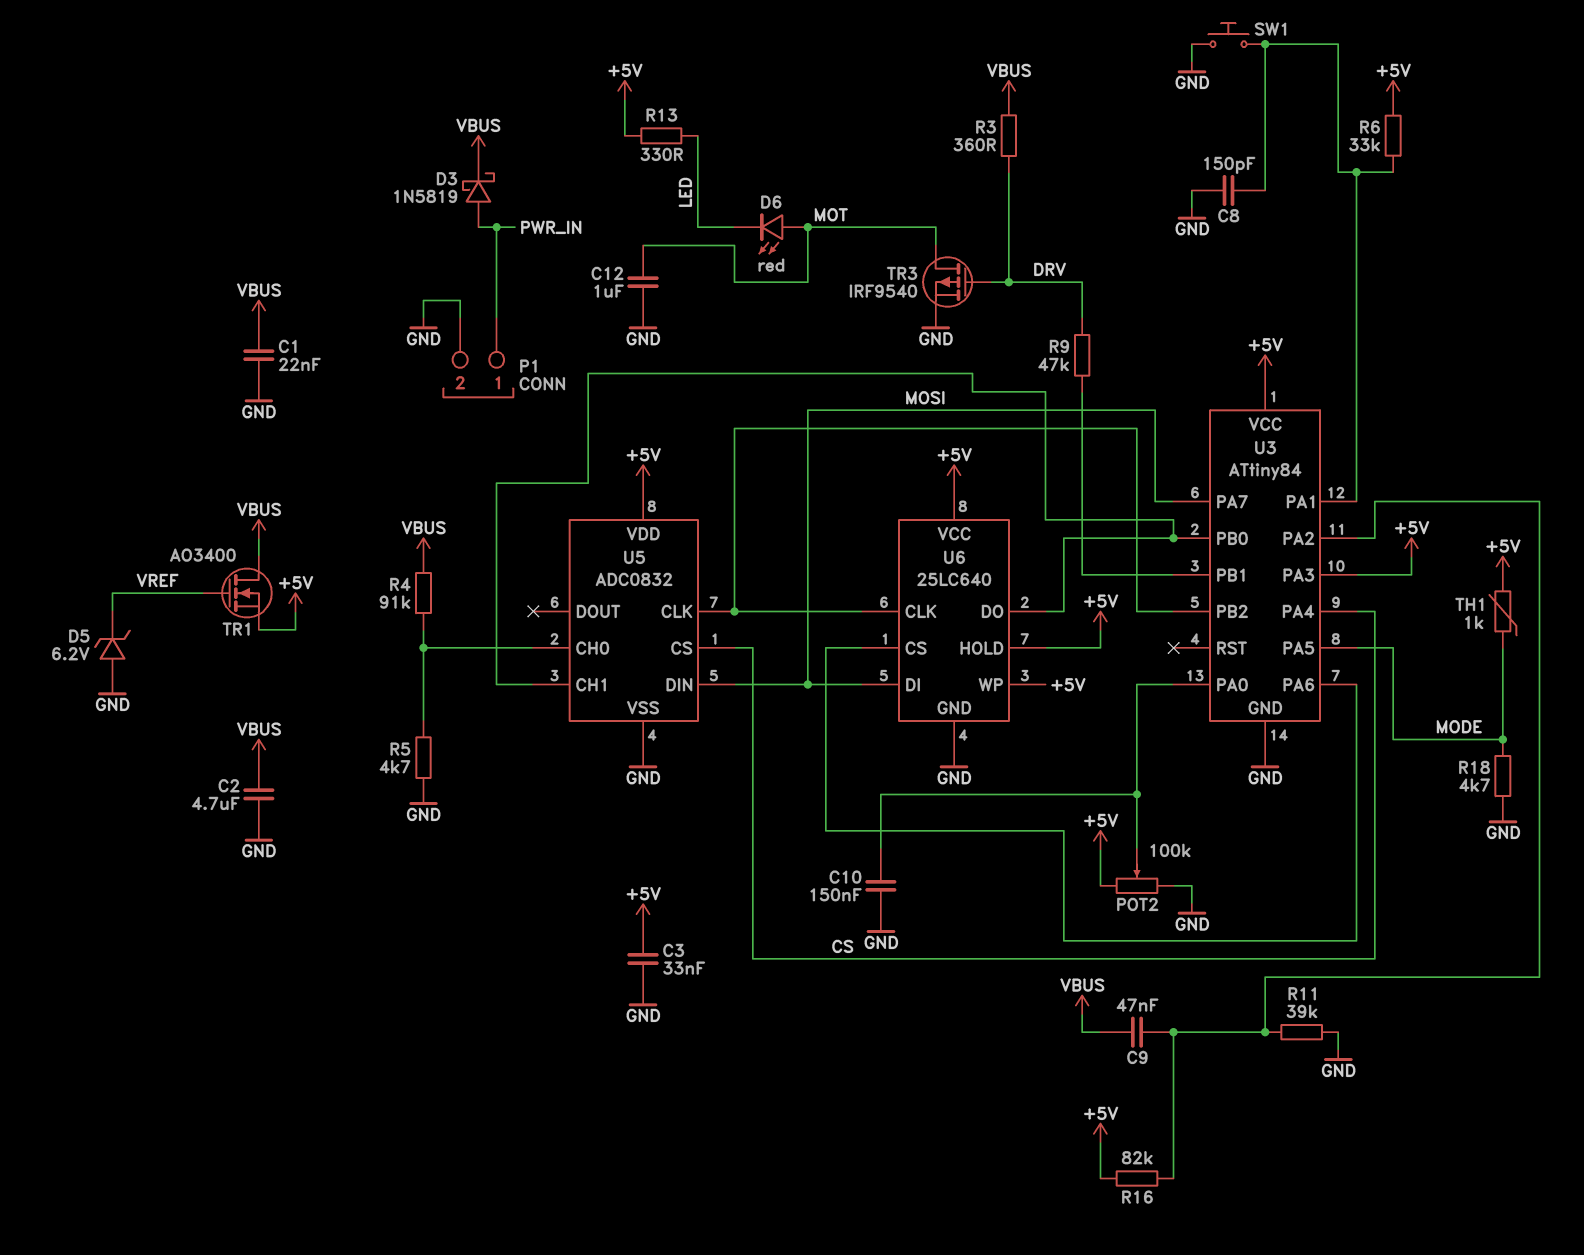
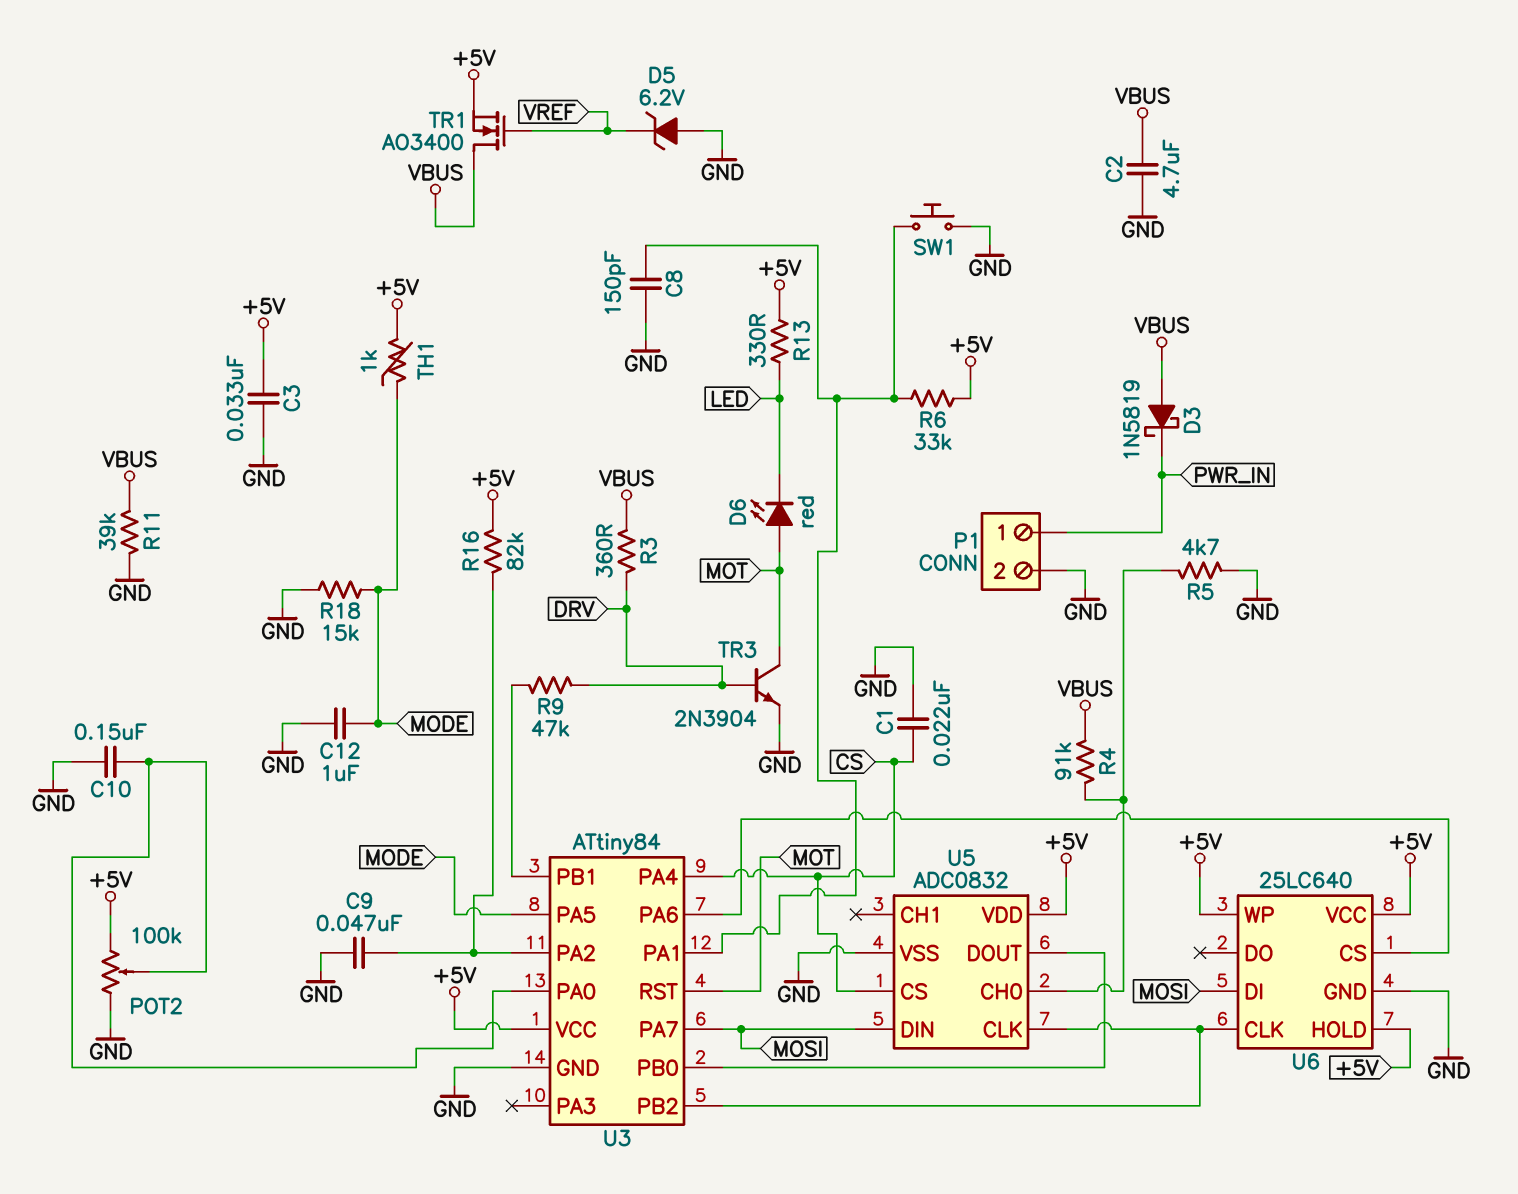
C1: 22nF (GND, VBUS) -> 22nF (CS, GND)
C9: 47nF (U3/PA2, VBUS) -> 47nF (GND, U3/PA2)
C12: 1uF (GND, MOT) -> 1uF (GND, MODE)
D3: schottky 1N5819 (A PWR_IN, K VBUS) -> schottky 1N5819 (A VBUS, K PWR_IN)
R11: 39k (GND, U3/PA2) -> 39k (GND, VBUS)
R18: 4.7k (GND, MODE) -> 15k (GND, MODE)
TR3: PMOS IRF9540 (G DRV, D MOT, S GND) -> NPN 2N3904 (B DRV, C MOT, E GND)
U3 pin PA3: +5V -> none
U3 pin RST: none -> MOT
U5 pin CH1: U3/PB0 -> none
U5 pin DOUT: none -> U3/PB0
U6 pin DO: U3/PB0 -> none

